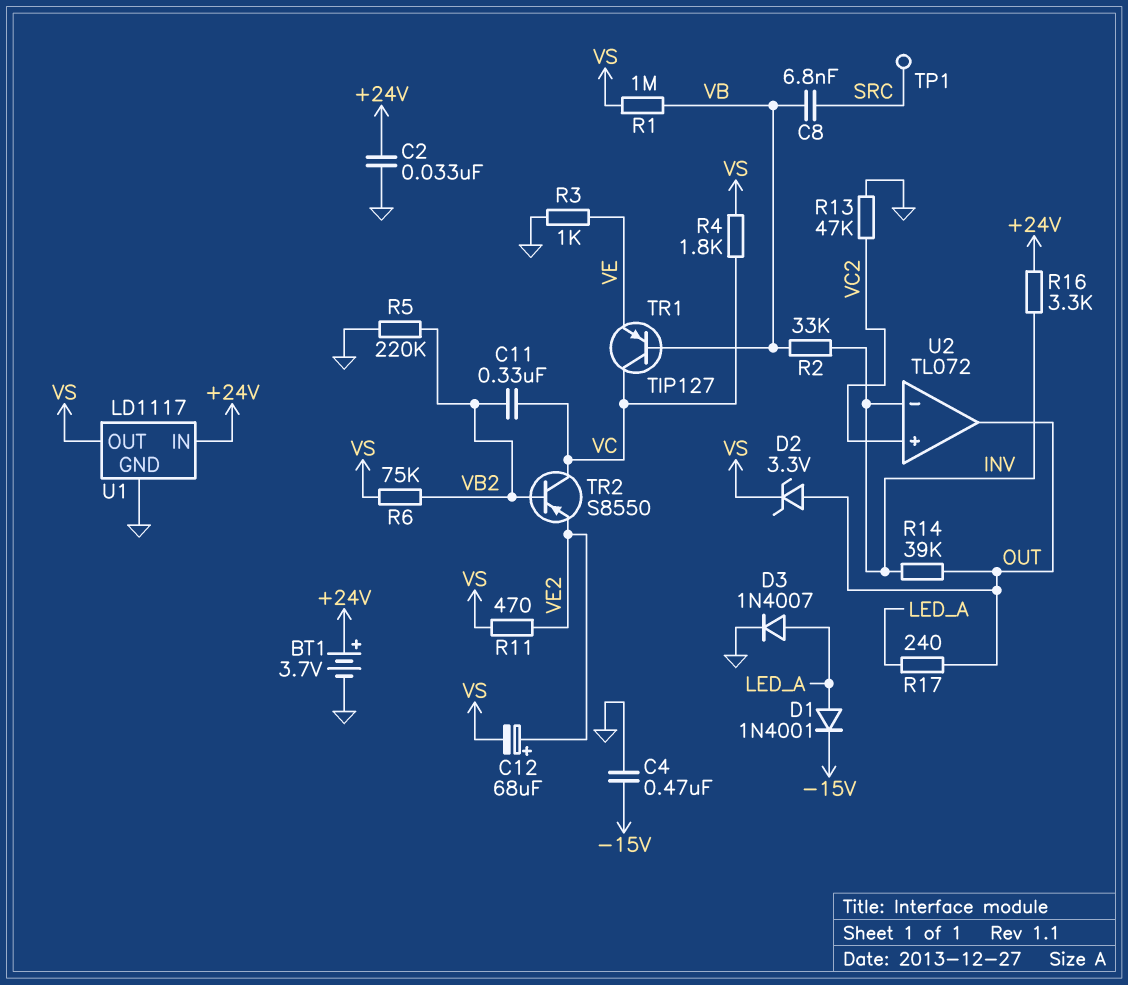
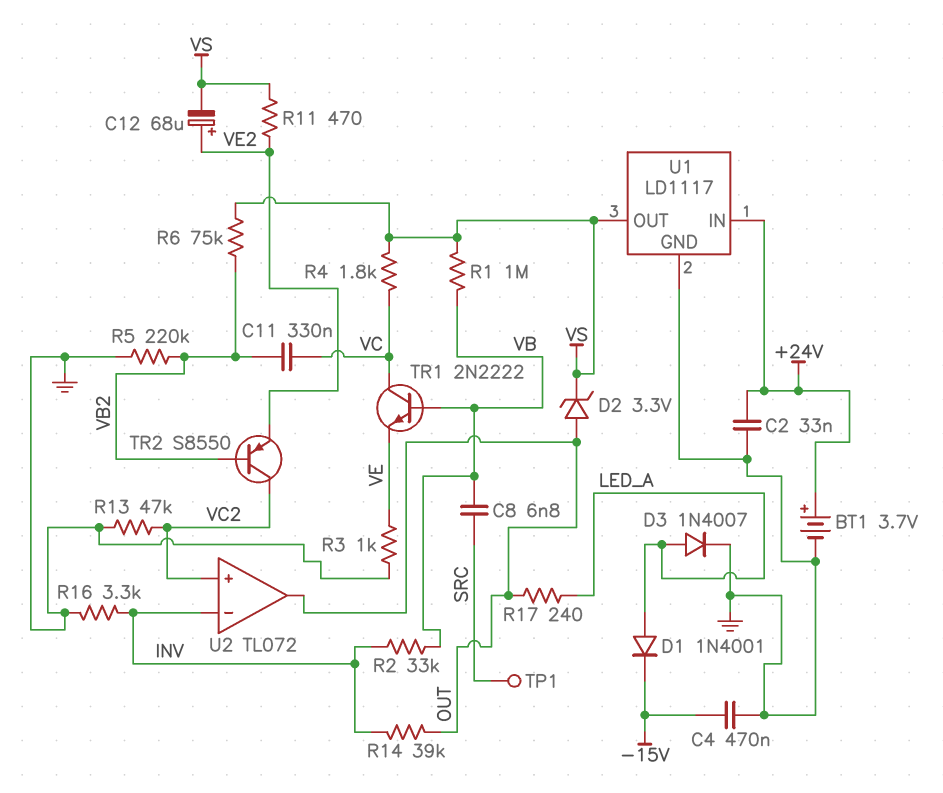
R16: 3.3k (+24V, INV) -> 3.3k (GND, INV)
TR1: PNP TIP127 (B VB, C VC, E VE) -> NPN 2N2222 (B VB, C VC, E VE)
TR2: PNP S8550 (B VB2, C VC, E VE2) -> PNP S8550 (B VB2, C VC2, E VE2)

